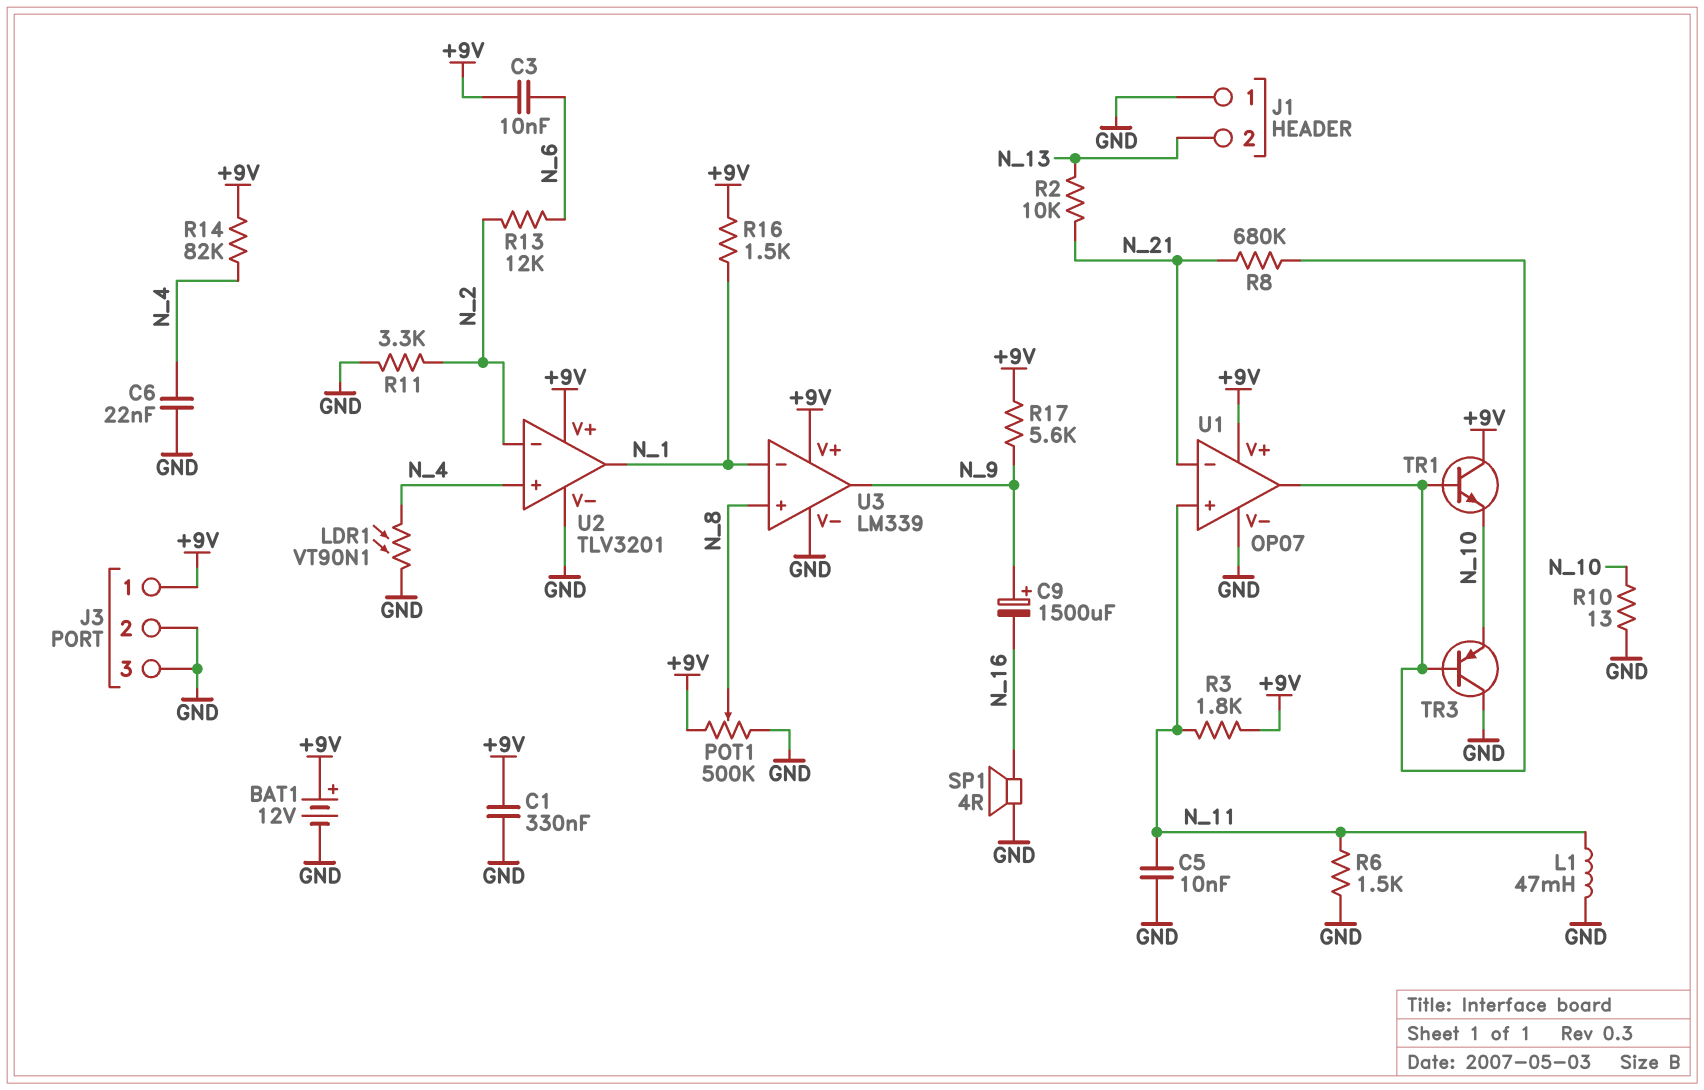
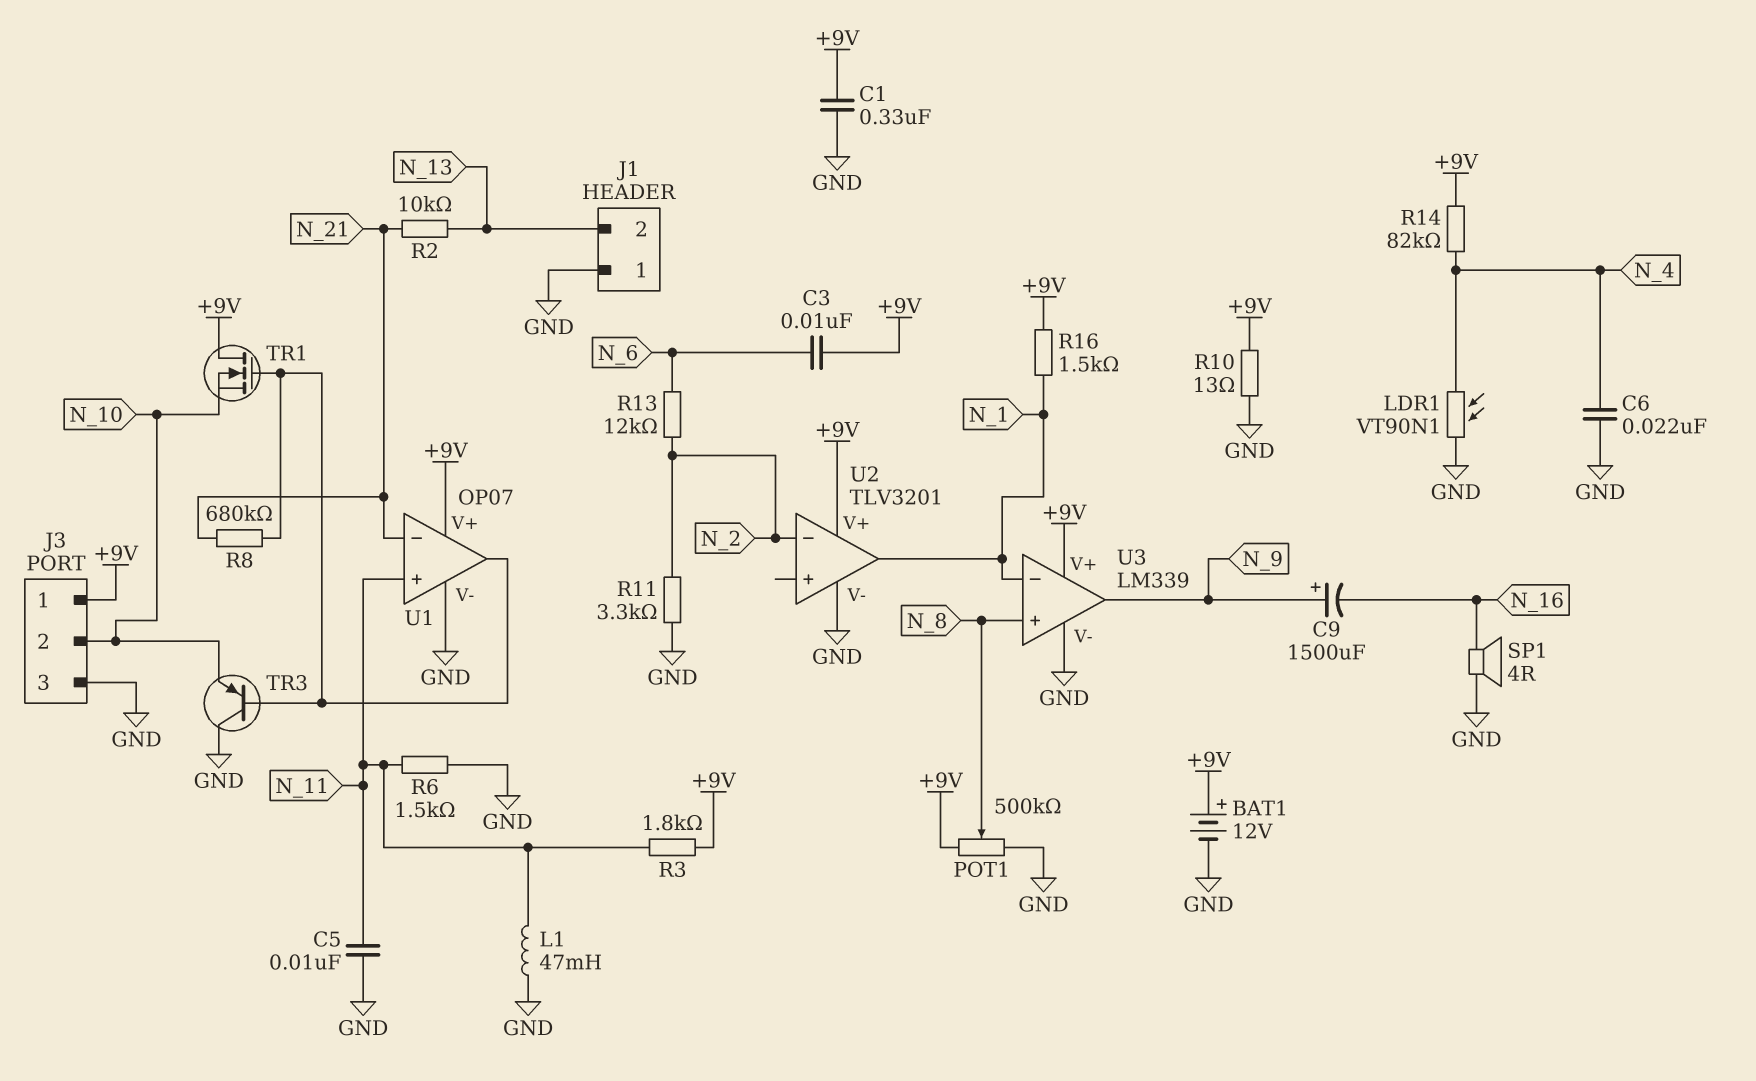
J3 pin 2: GND -> N_10
R10: 13 (GND, N_10) -> 13 (+9V, GND)
R17: 5.6k (+9V, N_9) -> none
TR1: NPN (B U1/out, C +9V, E N_10) -> NMOS (G U1/out, D +9V, S N_10)
U2 pin in+: N_4 -> none

